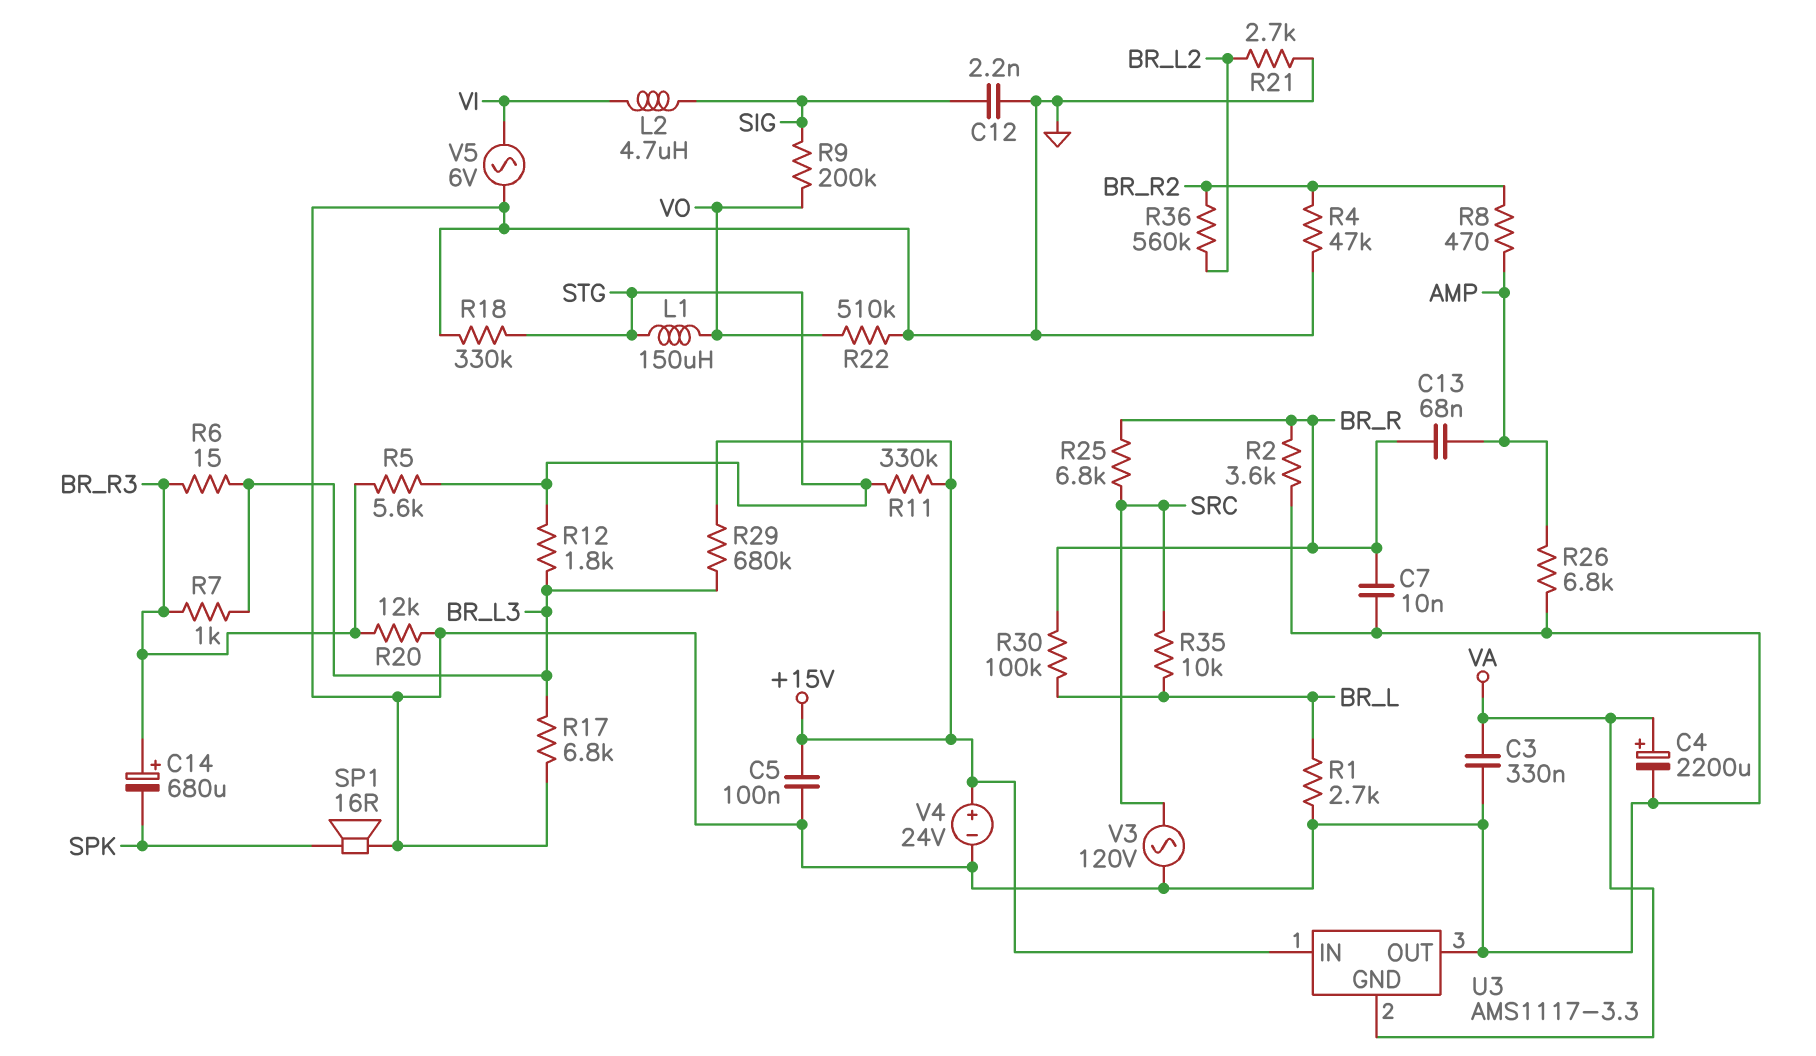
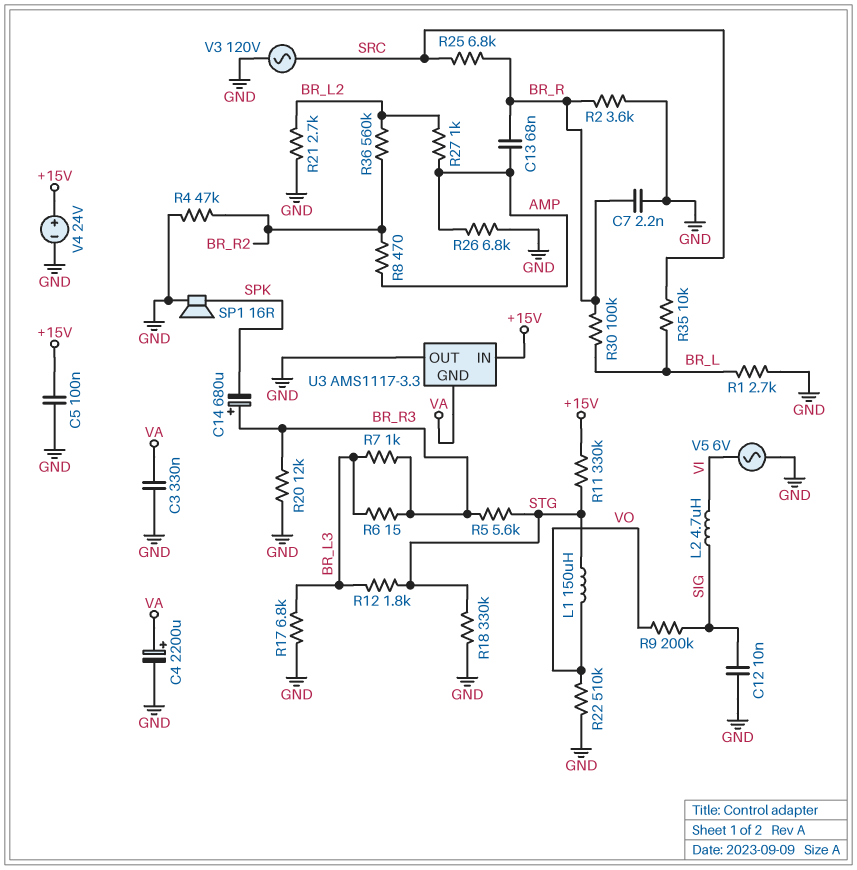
C7: 10nF (BR_R, GND) -> 2.2nF (BR_R, GND)
C12: 2.2nF (GND, SIG) -> 10nF (GND, SIG)
R27: none -> 1k (AMP, BR_L2)
R29: 680k (+15V, BR_L3) -> none

